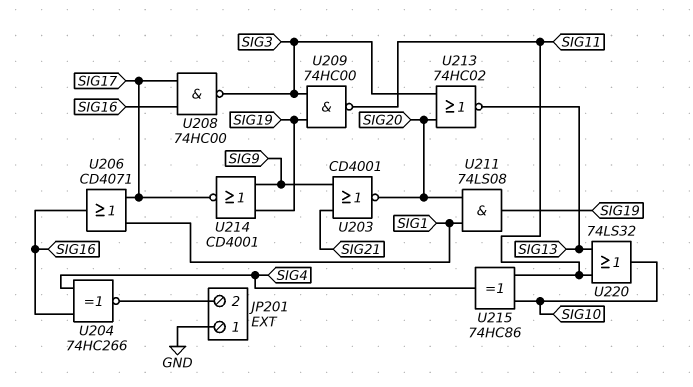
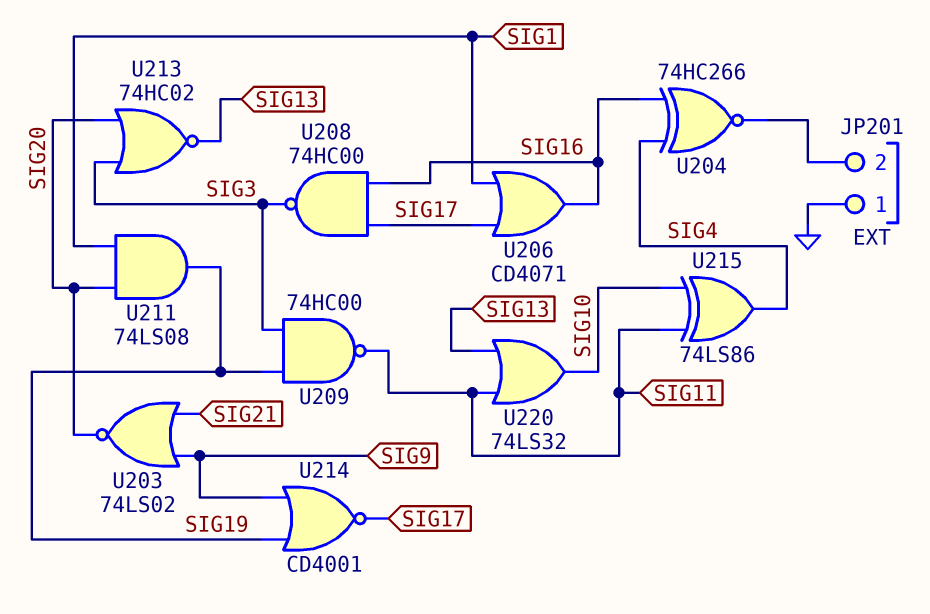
U203: NOR CD4001 (in SIG9, in SIG21, out SIG20) -> NOR 74LS02 (in SIG9, in SIG21, out SIG20)
U215: XOR 74HC86 (in SIG10, in SIG11, out SIG4) -> XOR 74LS86 (in SIG10, in SIG11, out SIG4)

